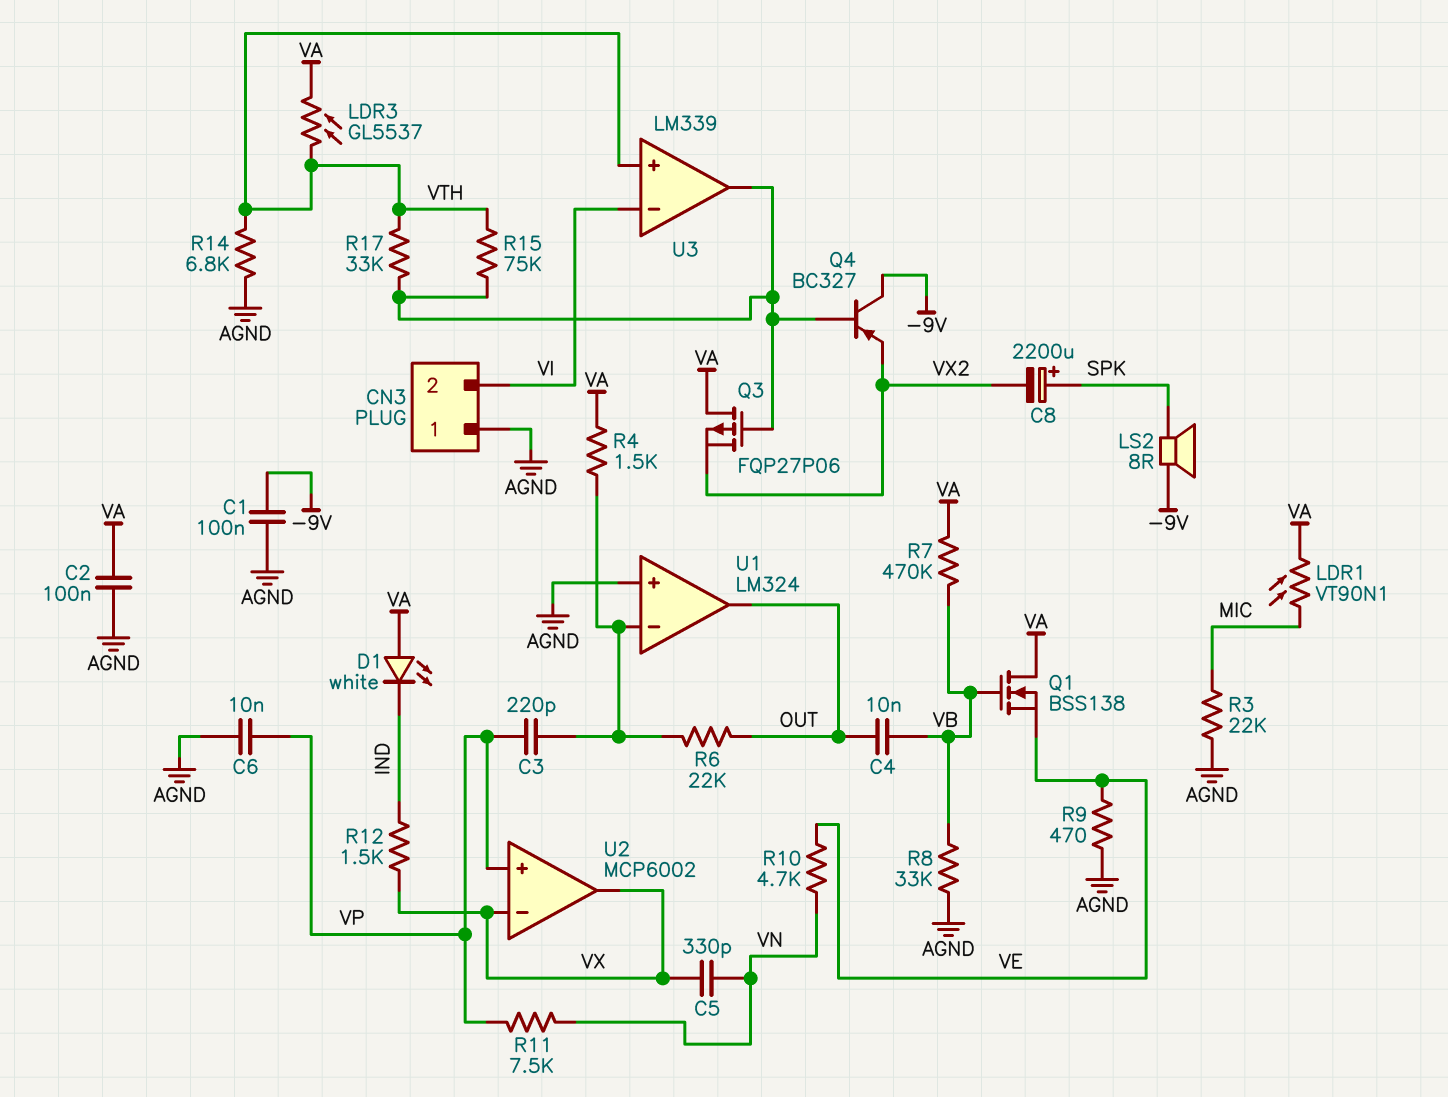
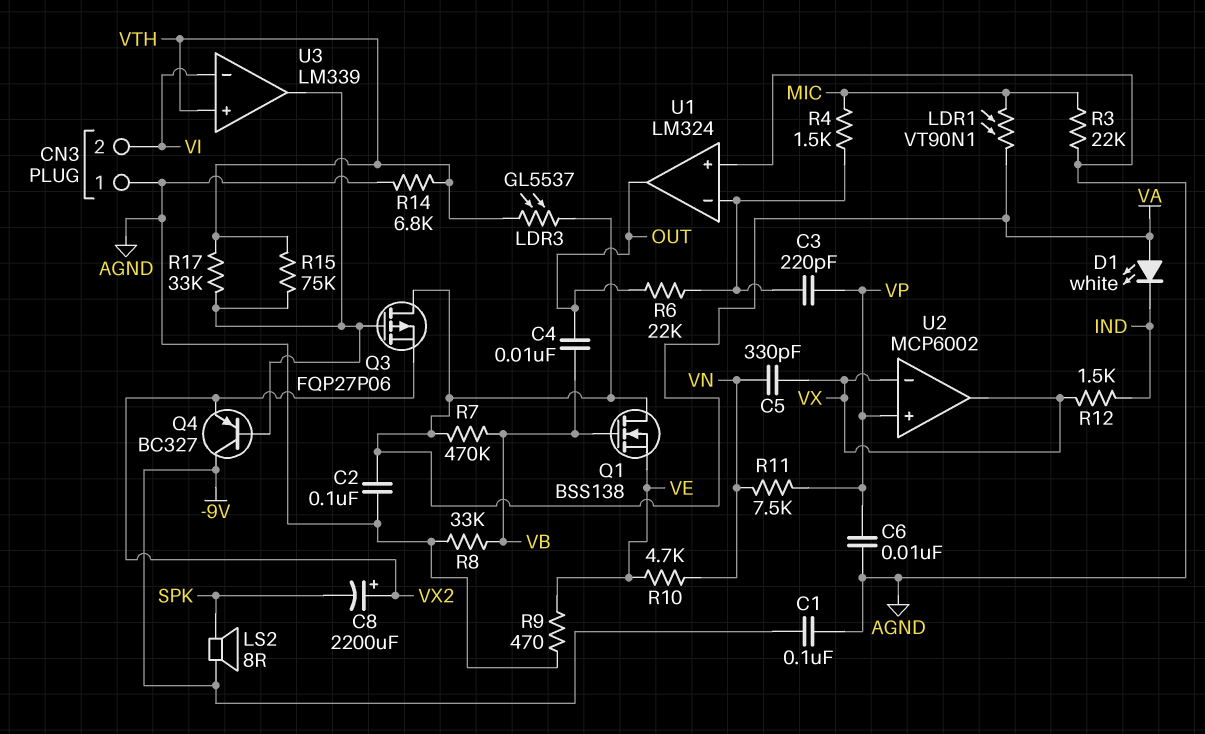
C8: 2200uF (plus SPK, minus VX2) -> 2200uF (plus VX2, minus SPK)
R4: 1.5k (U1/in-, VA) -> 1.5k (MIC, U1/in-)

